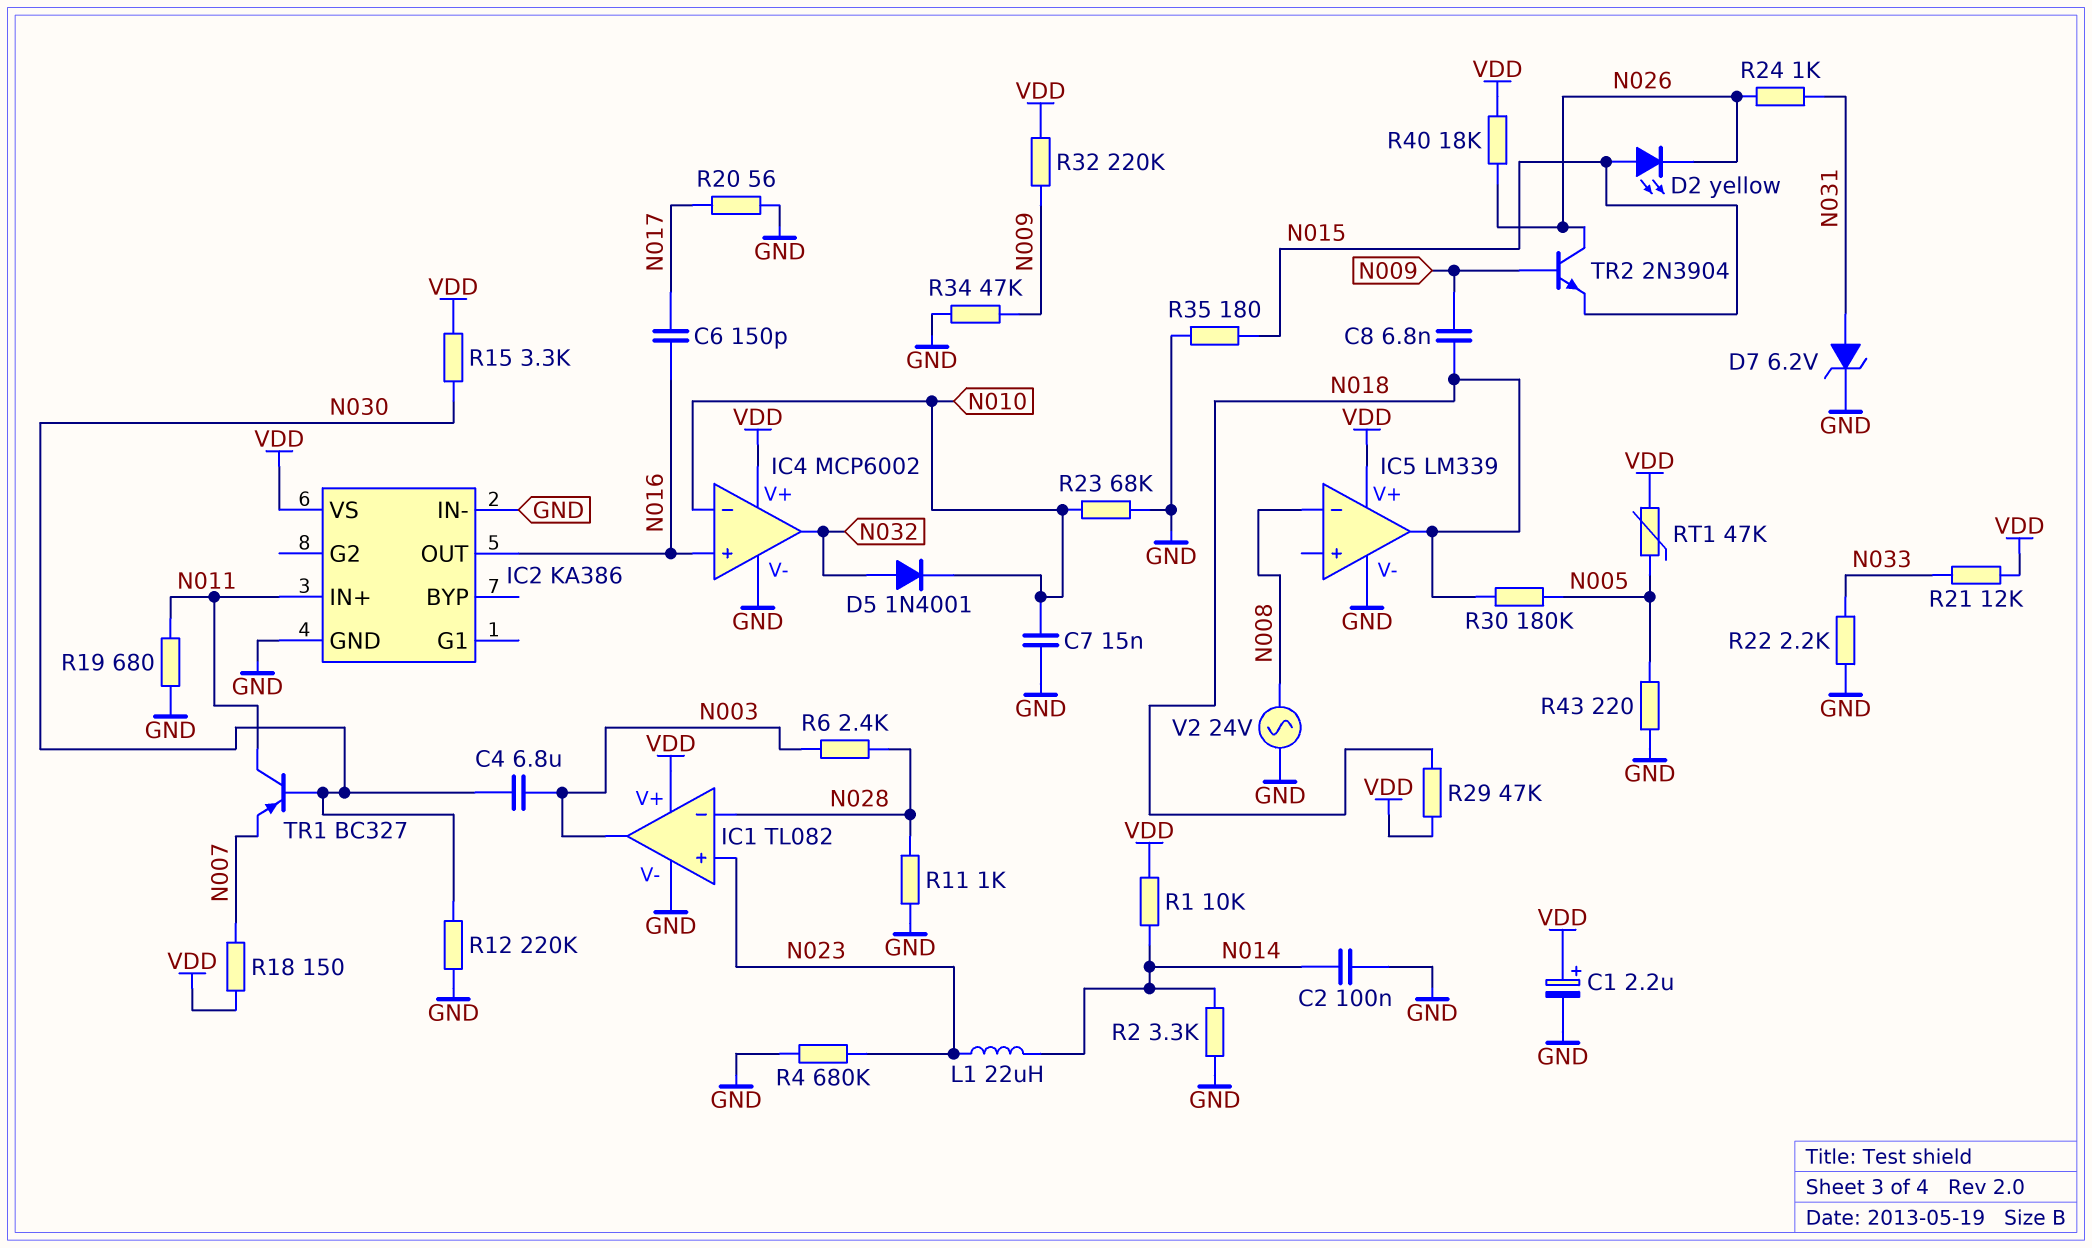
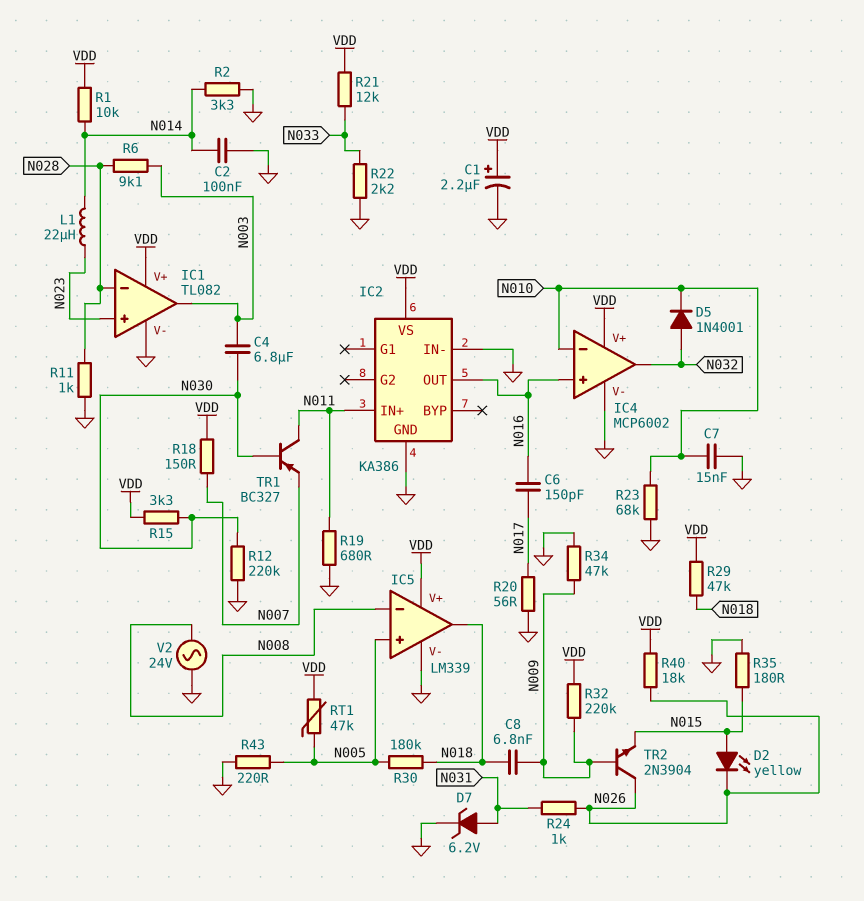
IC5 pin in+: none -> N005
R4: 680k (GND, N023) -> none
R6: 2.4k (N003, N028) -> 9.1k (N003, N028)

